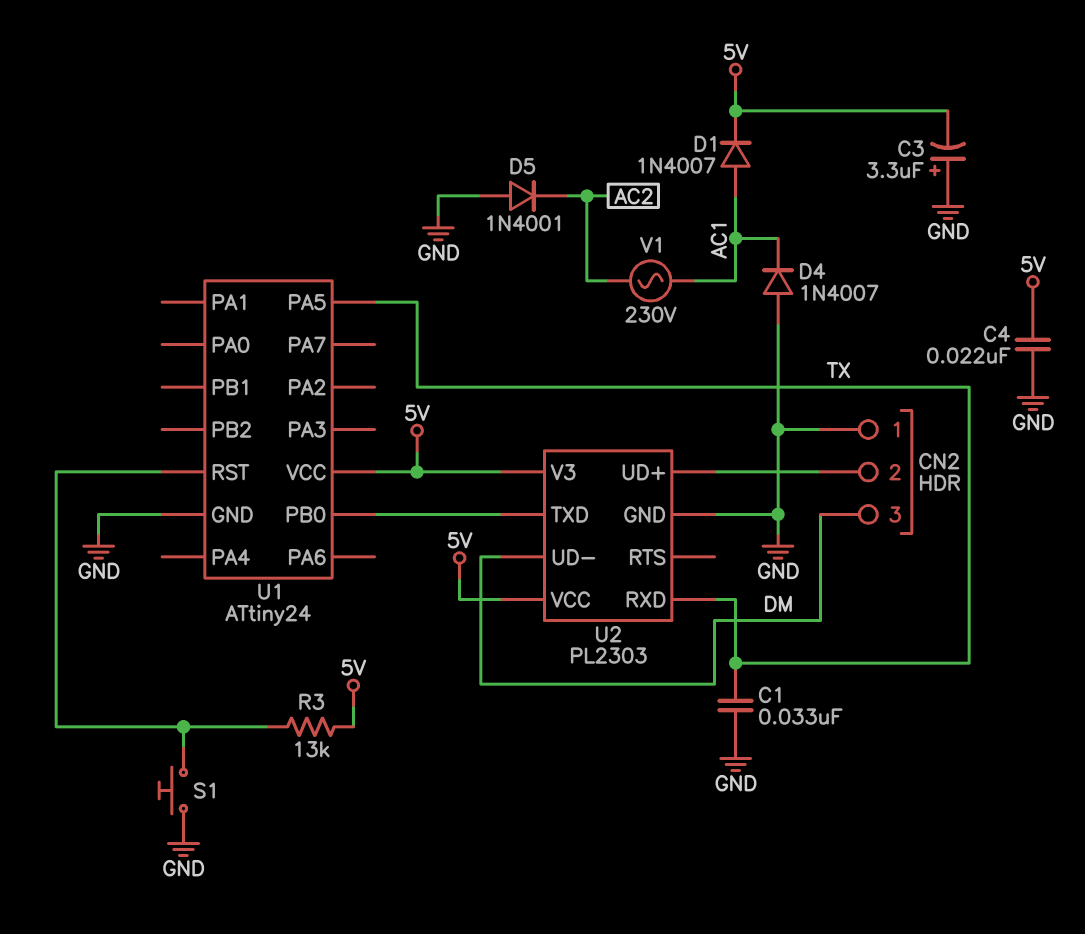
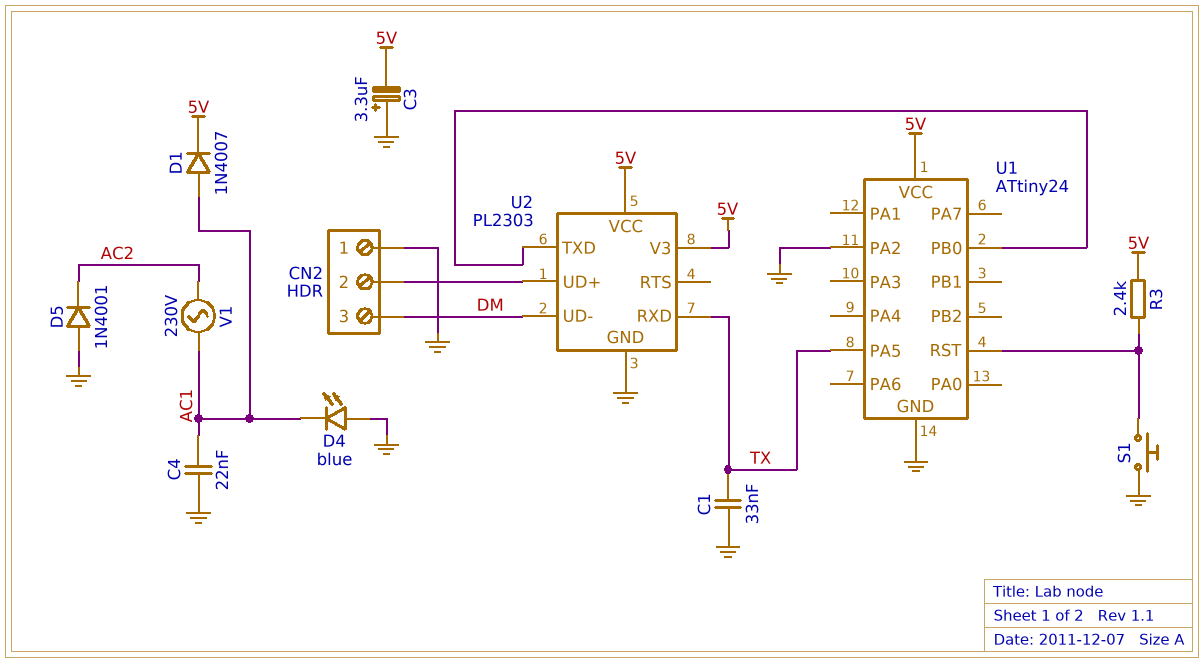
C4: 22nF (5V, GND) -> 22nF (AC1, GND)
D4: diode 1N4007 (A GND, K AC1) -> LED blue (A GND, K AC1)
R3: 13k (5V, U1/RST) -> 2.4k (5V, U1/RST)
U1 pin PA2: none -> GND

